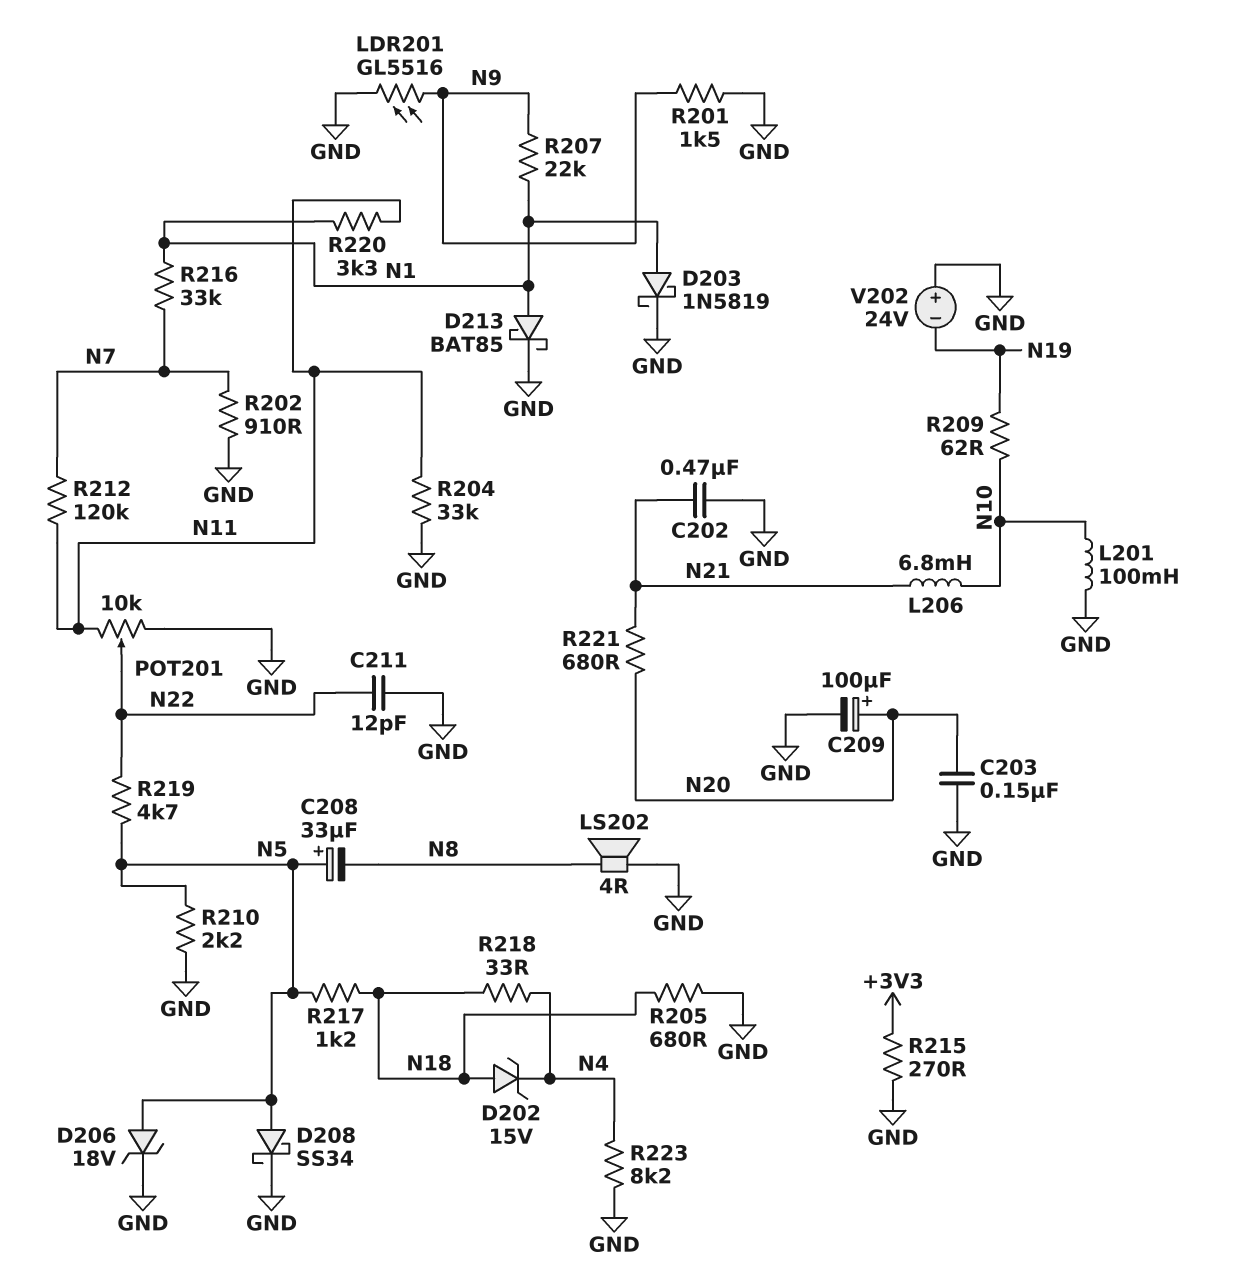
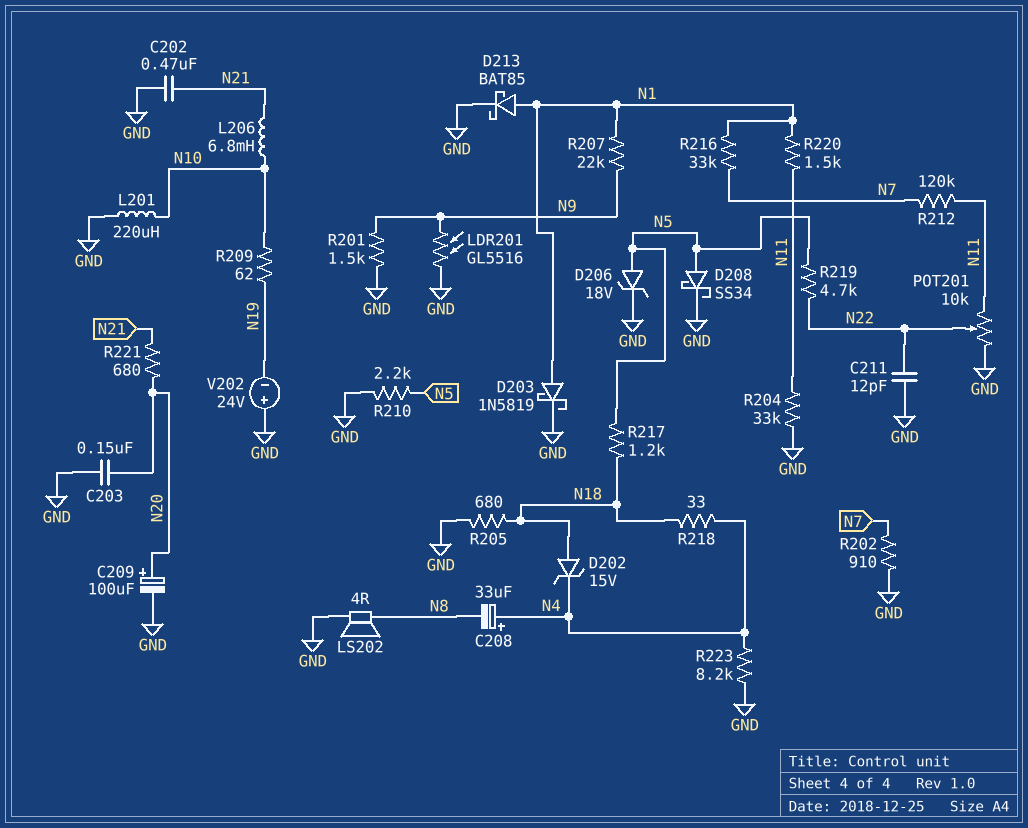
C208: 33uF (plus N5, minus N8) -> 33uF (plus N4, minus N8)
L201: 100mH (GND, N10) -> 220uH (GND, N10)
R215: 270 (+3V3, GND) -> none
R220: 3.3k (N1, N11) -> 1.5k (N1, N11)

